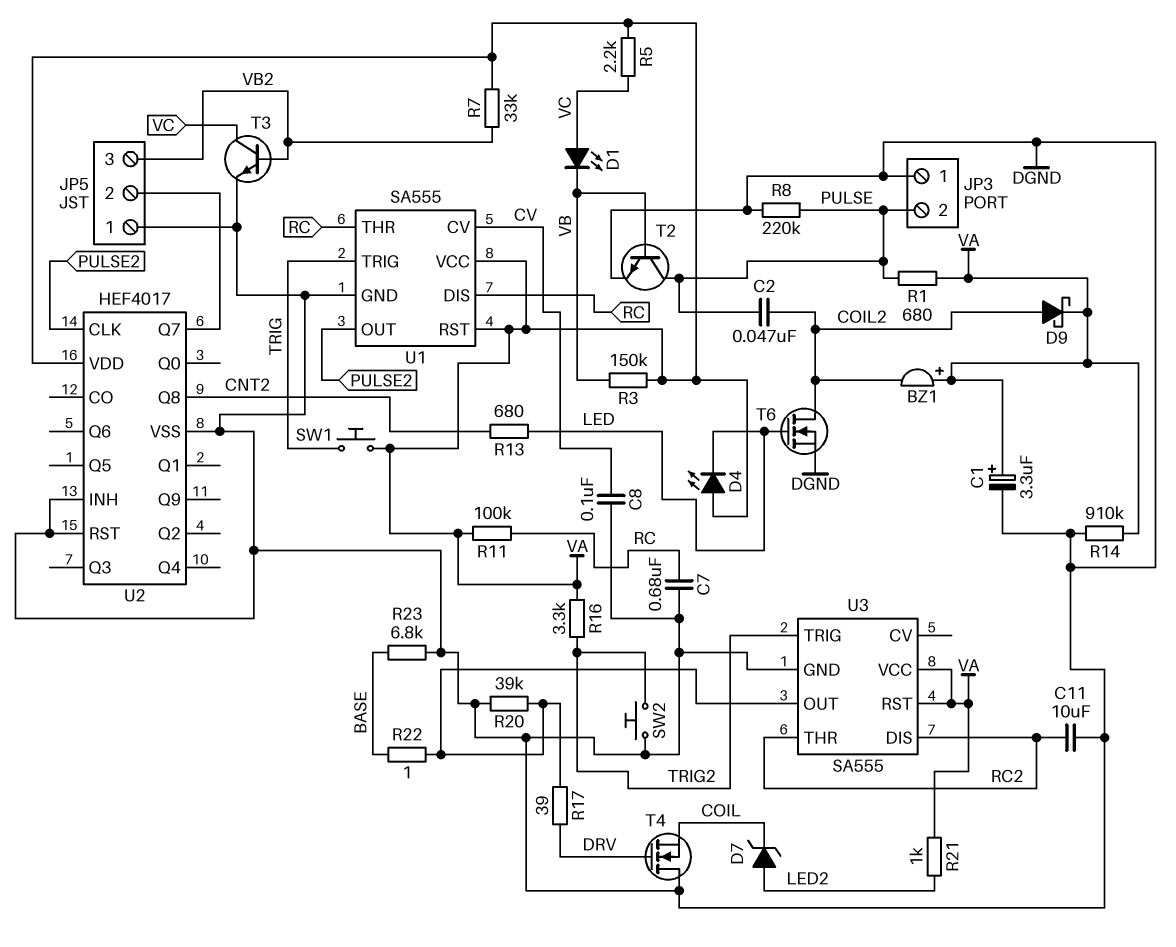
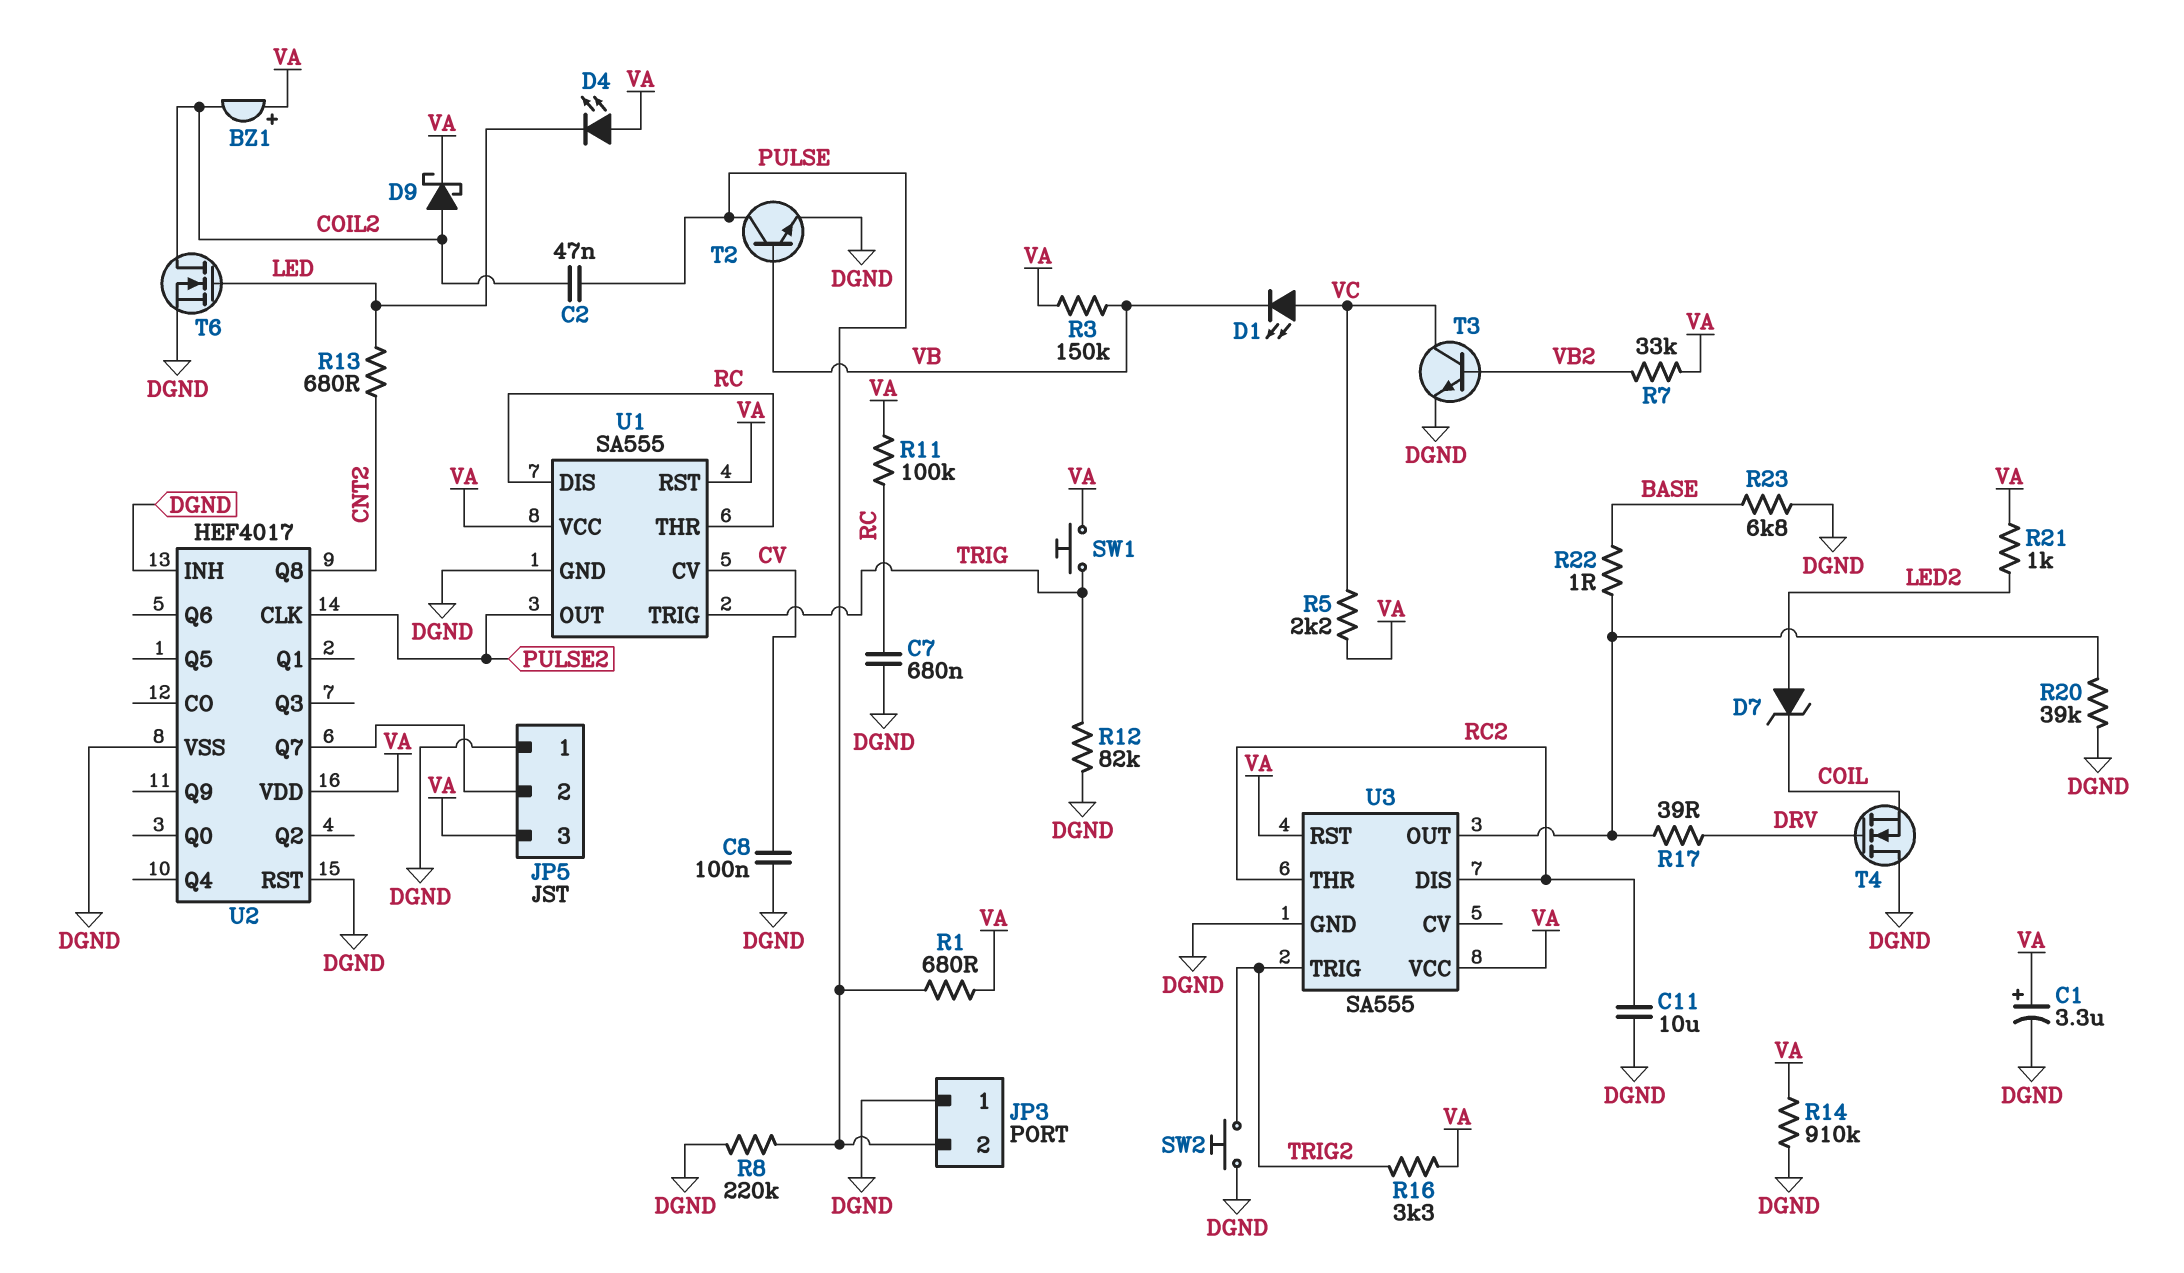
JP5 pin 3: VB2 -> VA
R12: none -> 82k (DGND, TRIG)

